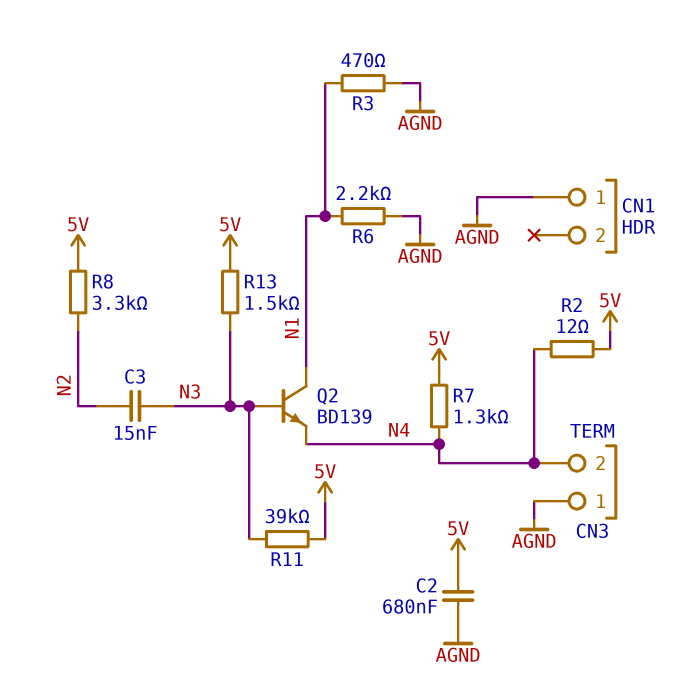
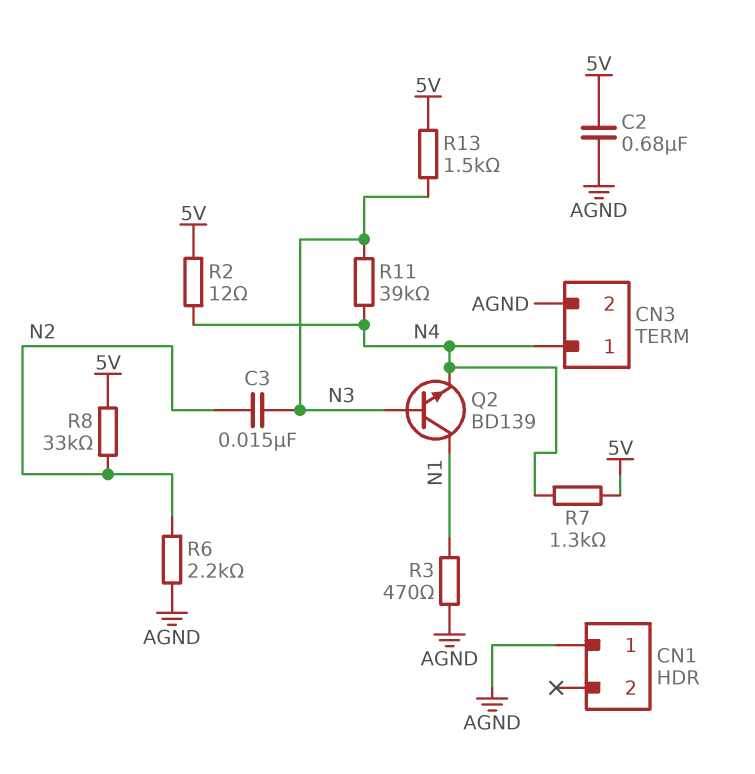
CN3 pin 1: AGND -> N4
CN3 pin 2: N4 -> AGND
R6: 2.2k (AGND, N1) -> 2.2k (AGND, N2)
R8: 3.3k (5V, N2) -> 33k (5V, N2)
R11: 39k (5V, N3) -> 39k (N3, N4)

